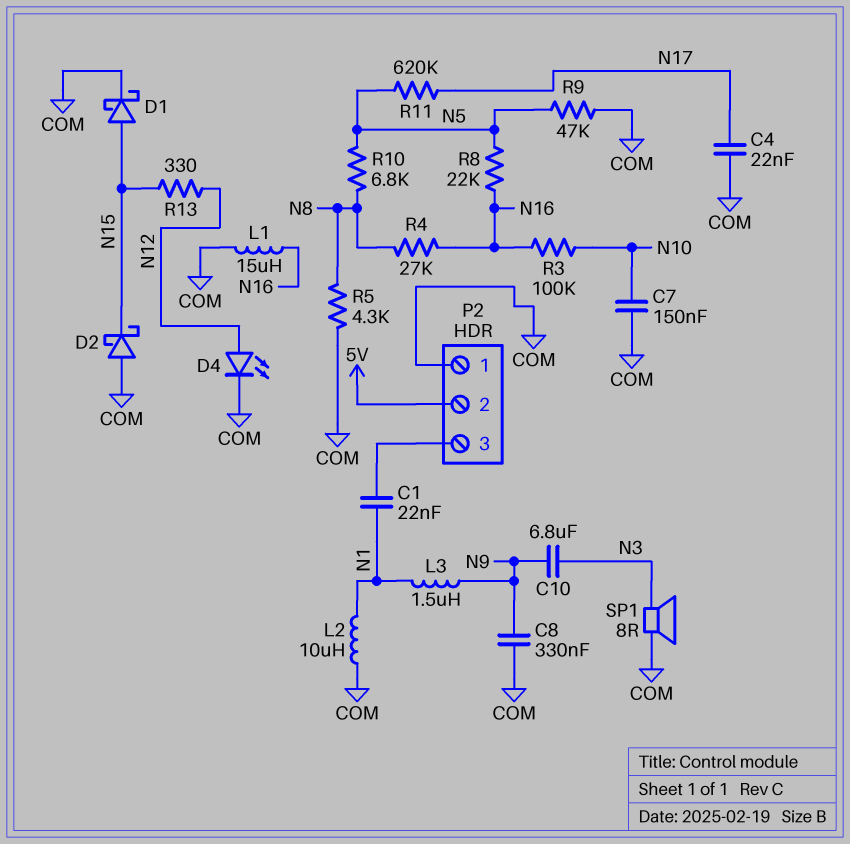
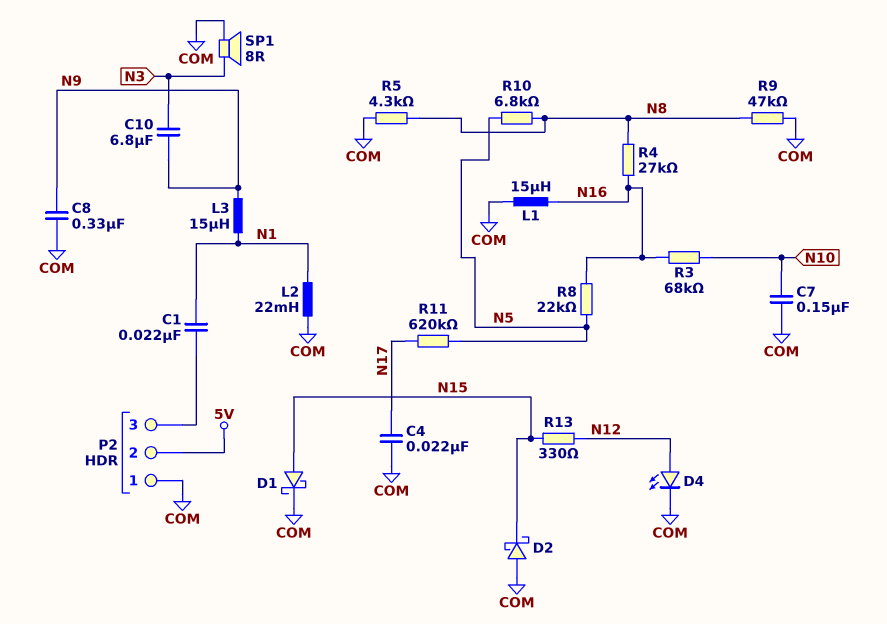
L2: 10uH (COM, N1) -> 22mH (COM, N1)
L3: 1.5uH (N1, N9) -> 15uH (N1, N9)
R3: 100k (N10, N16) -> 68k (N10, N16)
R9: 47k (COM, N5) -> 47k (COM, N8)

